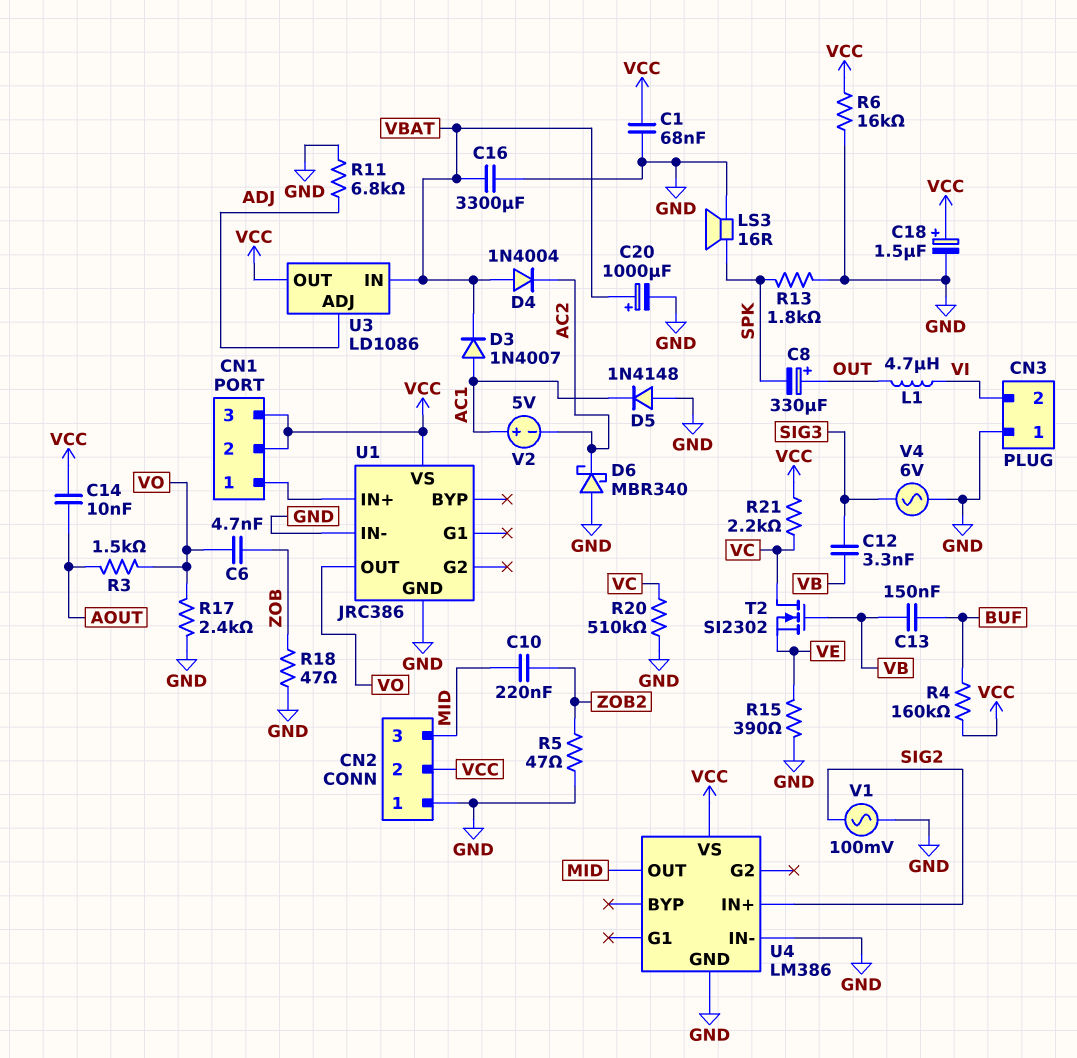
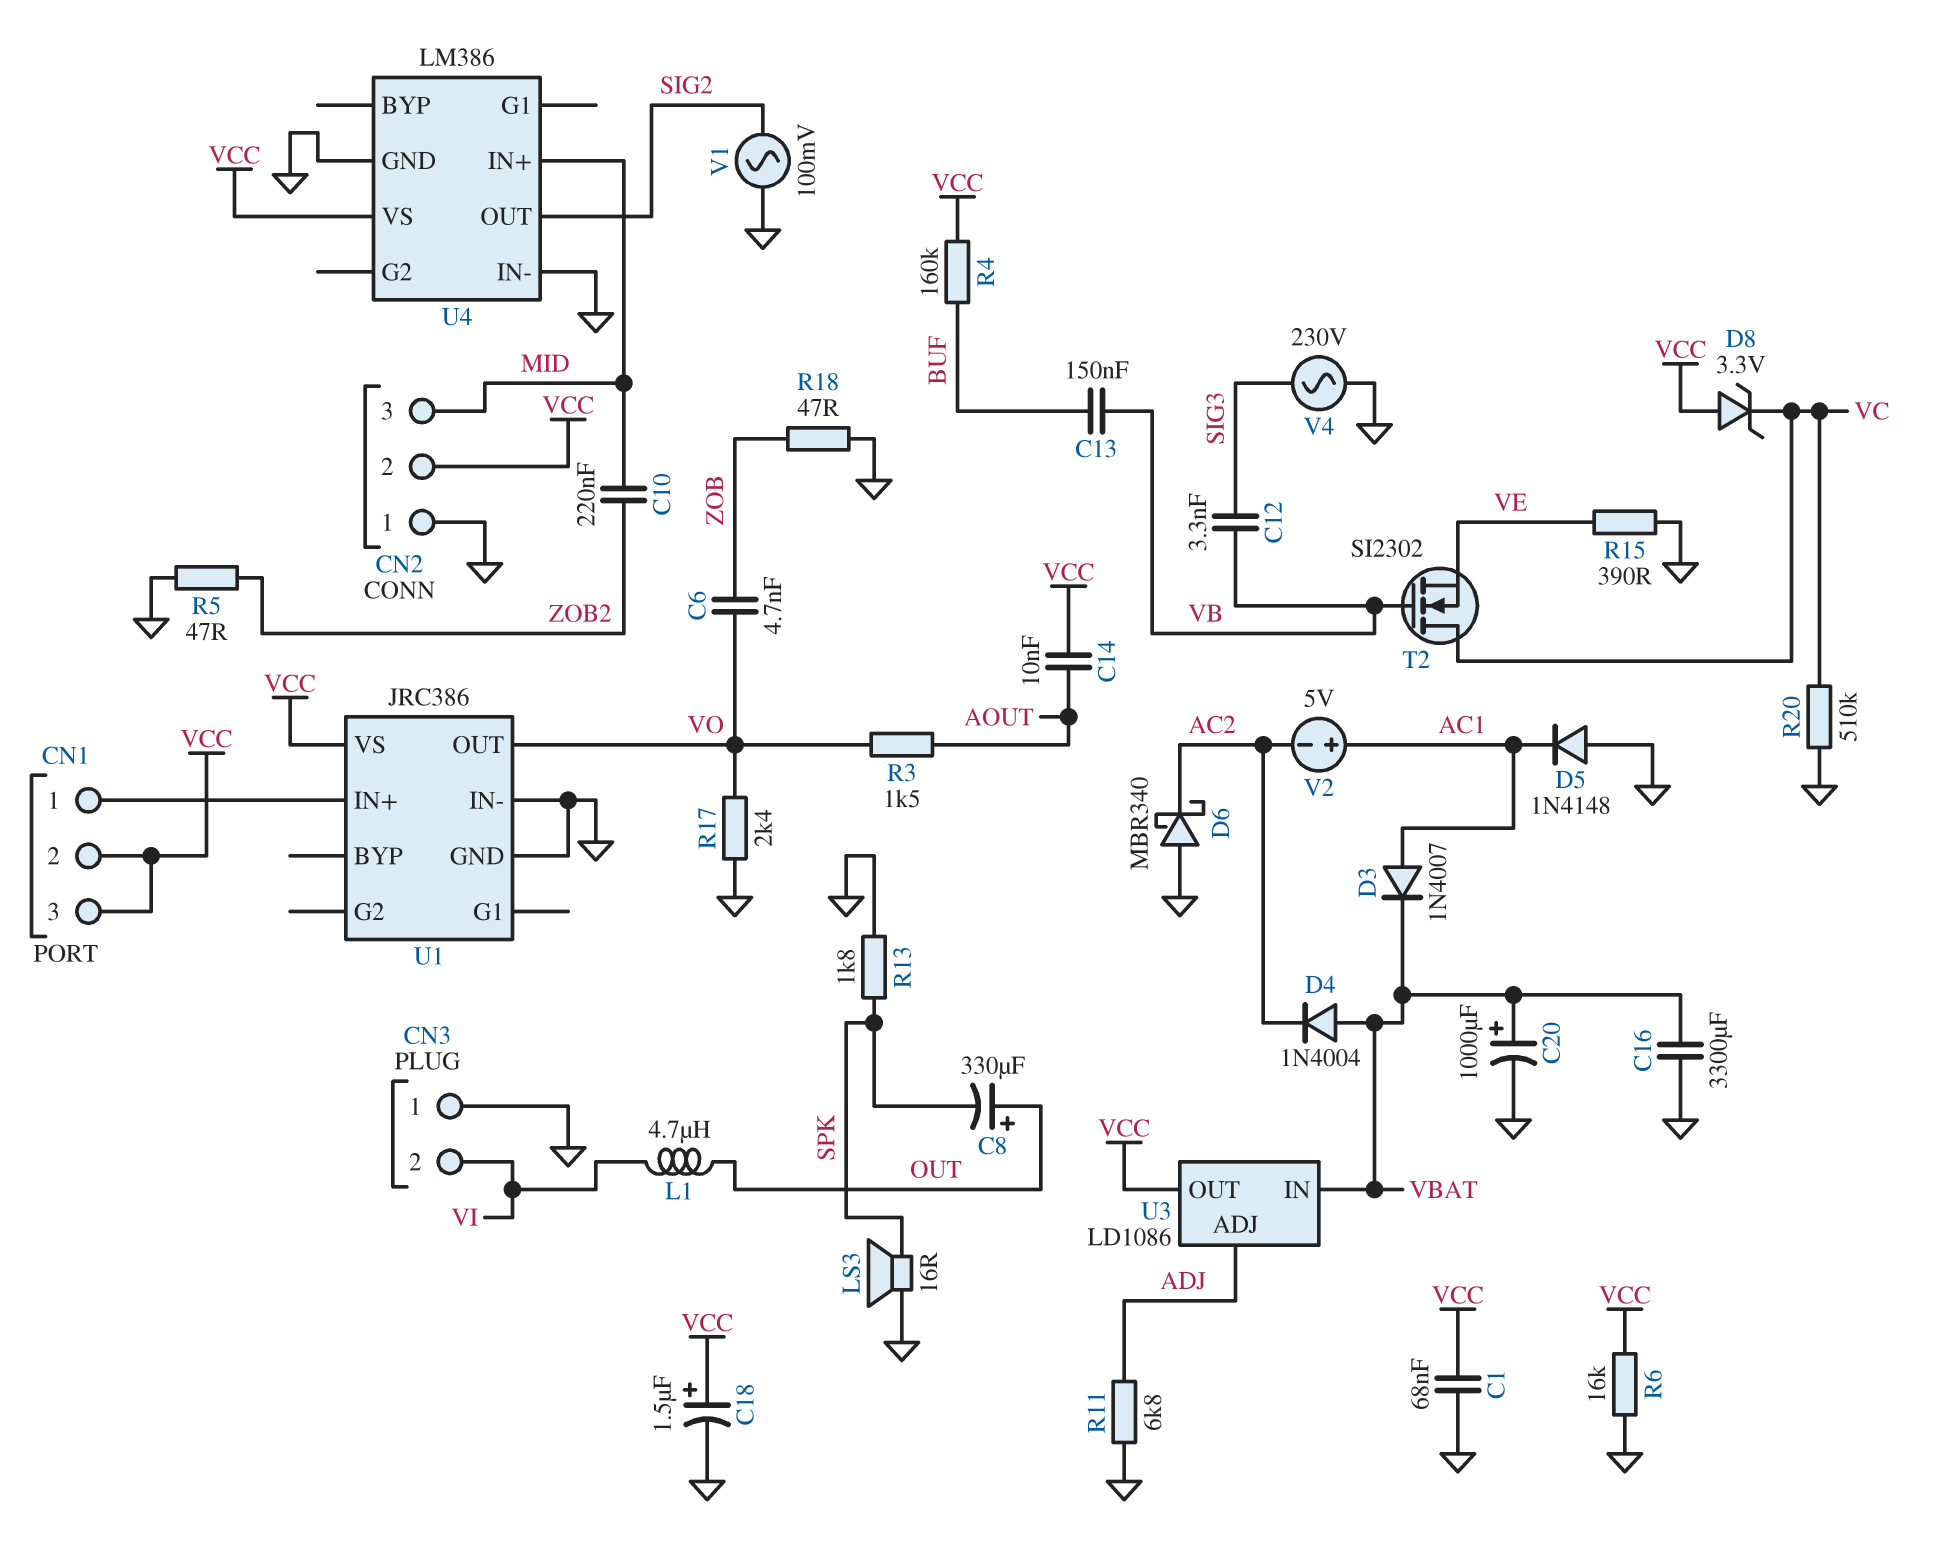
D8: none -> zener 3.3V (A VCC, K VC)
R21: 2.2k (VC, VCC) -> none
U4 pin IN+: SIG2 -> MID
U4 pin OUT: MID -> SIG2
V4: AC 6V (GND, SIG3) -> AC 230V (GND, SIG3)

